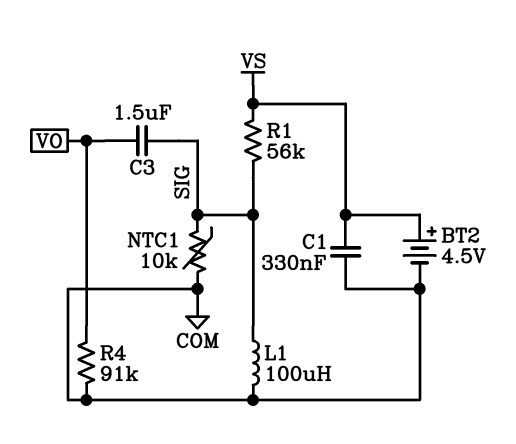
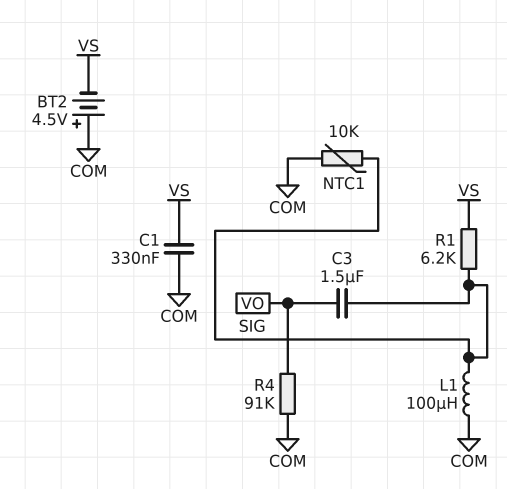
BT2: 4.5V (plus VS, minus COM) -> 4.5V (plus COM, minus VS)
R1: 56k (SIG, VS) -> 6.2k (SIG, VS)

